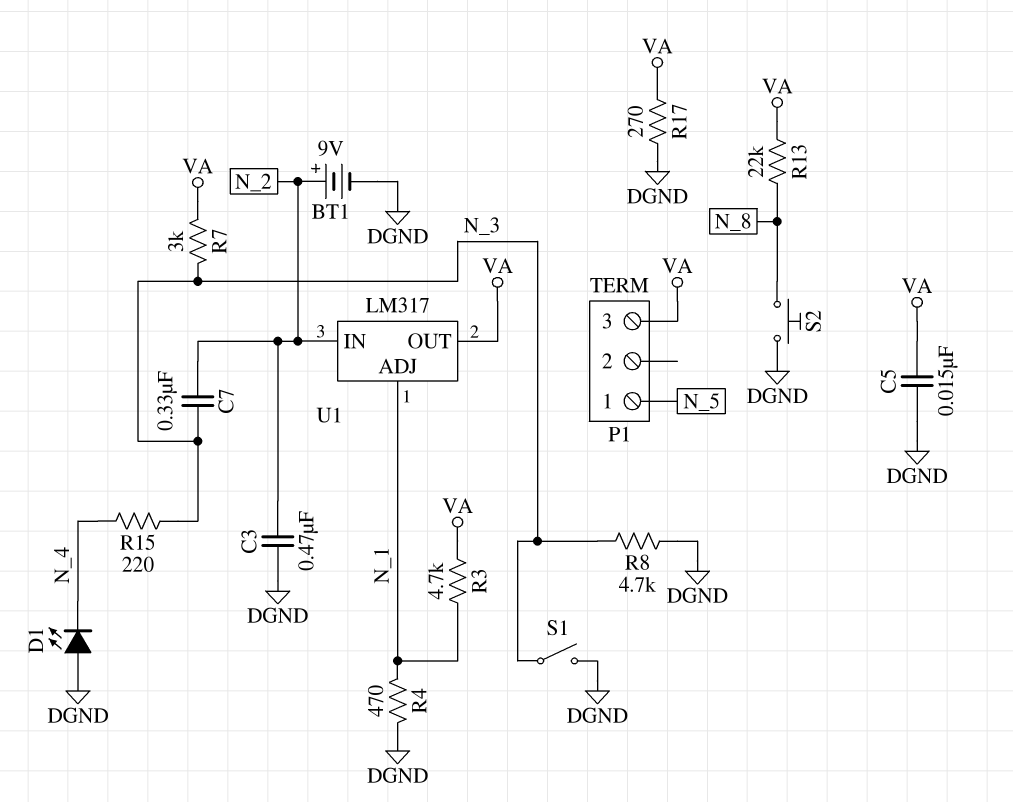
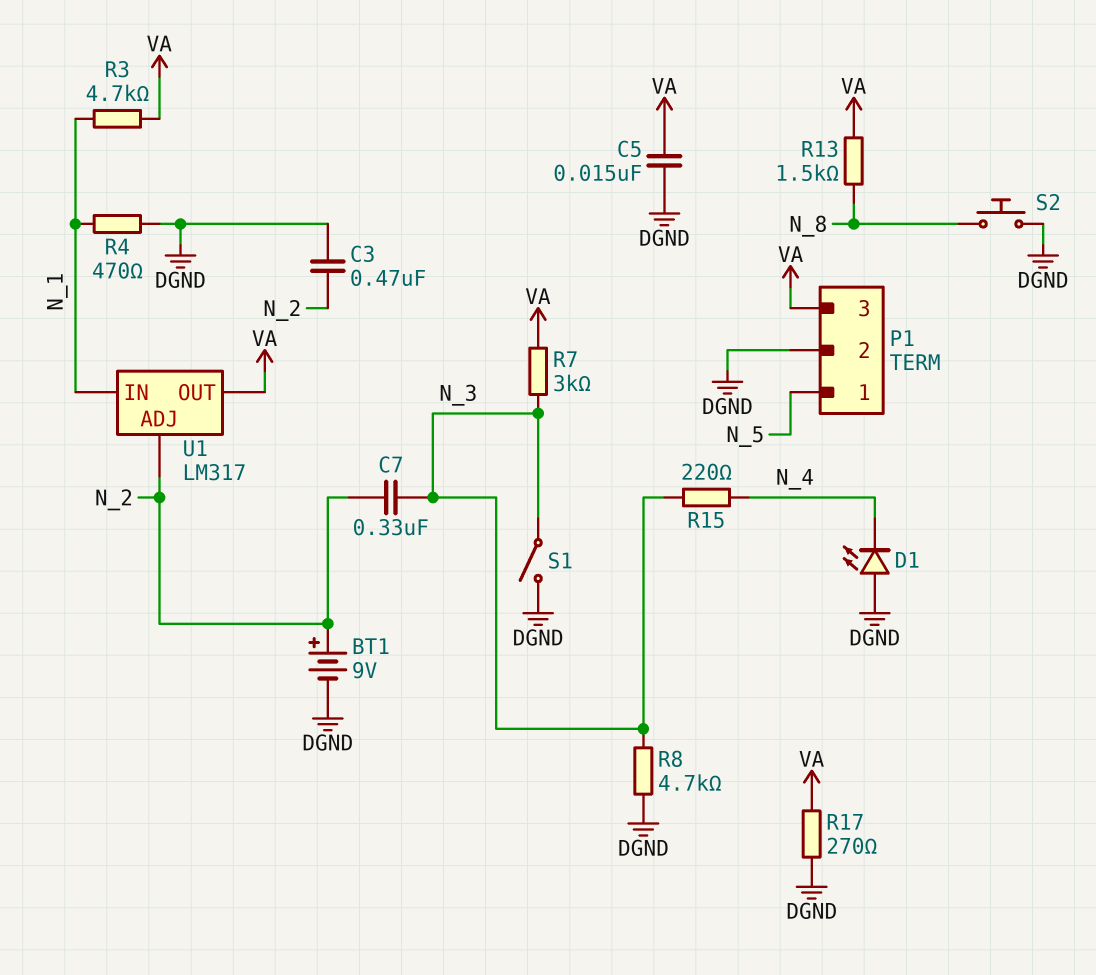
P1 pin 2: none -> DGND
R13: 22k (N_8, VA) -> 1.5k (N_8, VA)
U1 pin ADJ: N_1 -> N_2
U1 pin IN: N_2 -> N_1

